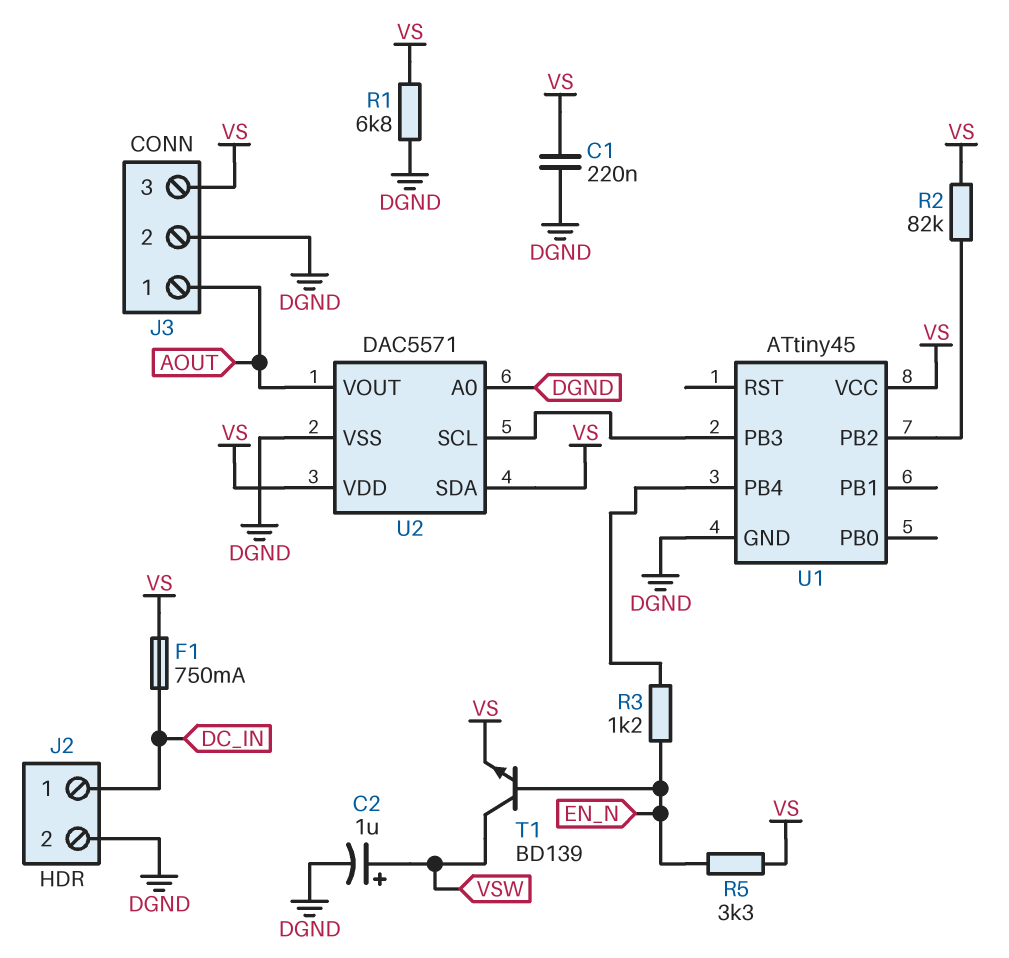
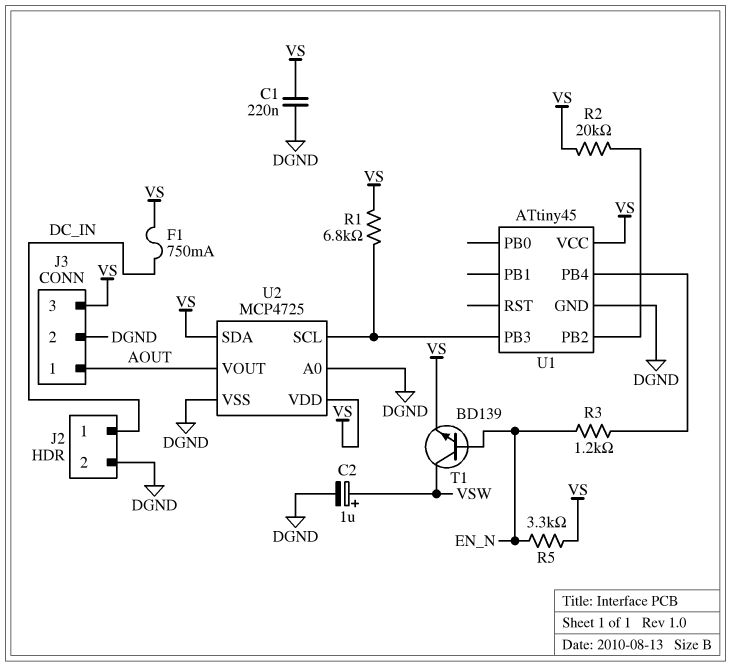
R1: 6.8k (DGND, VS) -> 6.8k (U1/PB3, VS)
R2: 82k (U1/PB2, VS) -> 20k (U1/PB2, VS)
U2: DAC5571 -> MCP4725

